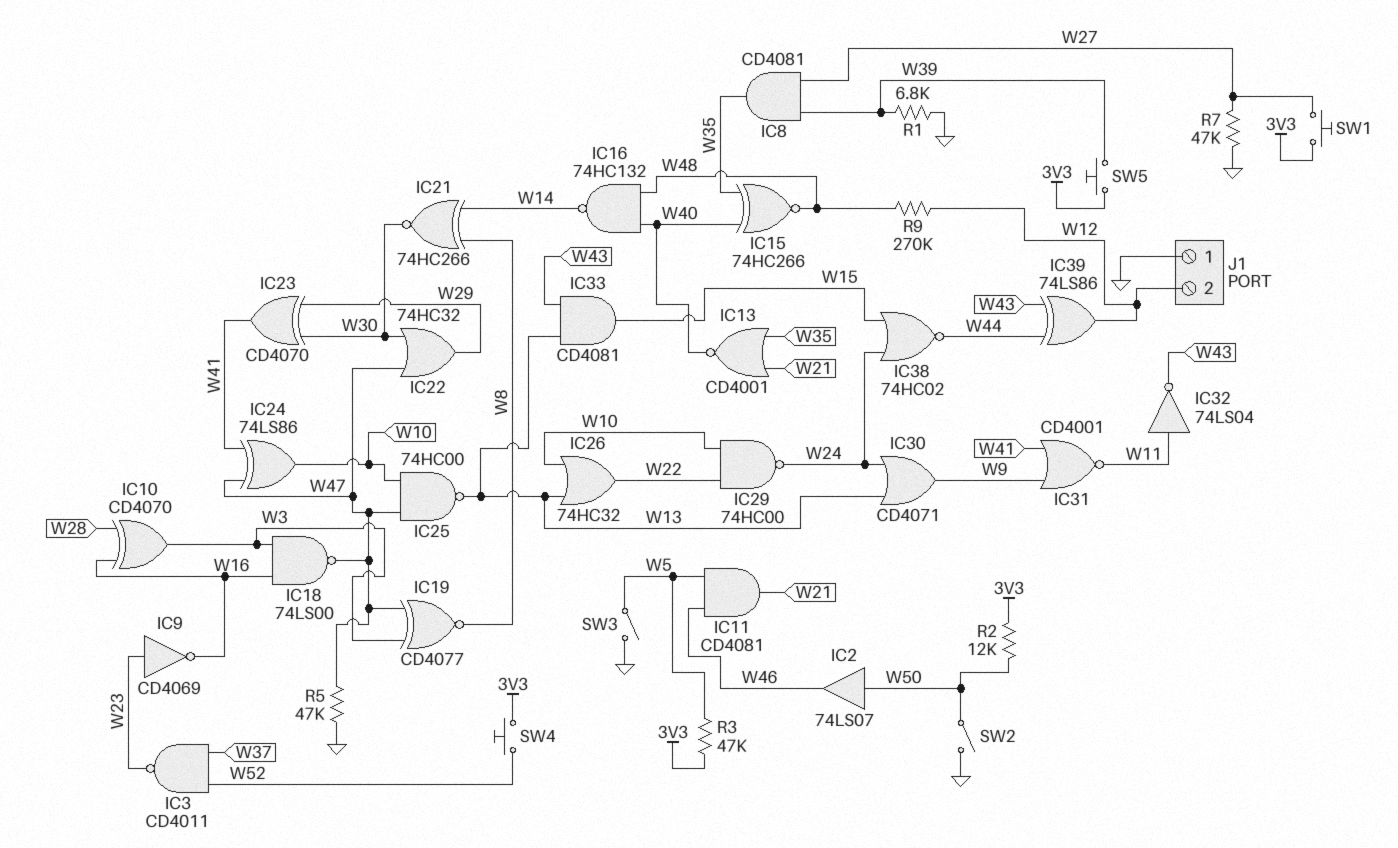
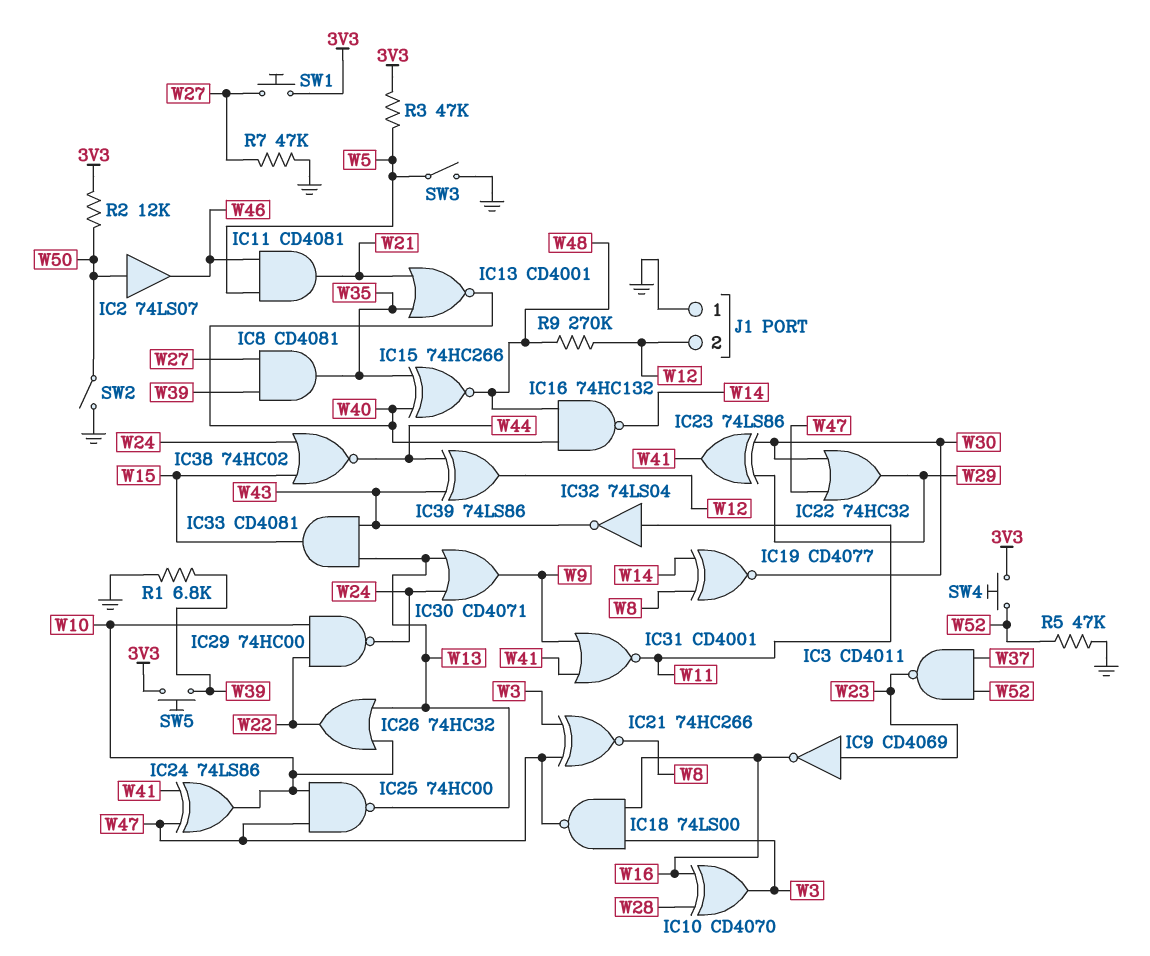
IC19: XNOR CD4077 (in W3, in W47, out W8) -> XNOR CD4077 (in W8, in W14, out W30)
IC21: XNOR 74HC266 (in W8, in W14, out W30) -> XNOR 74HC266 (in W3, in W47, out W8)
IC23: XOR CD4070 (in W29, in W30, out W41) -> XOR 74LS86 (in W29, in W30, out W41)
R5: 47k (GND, W47) -> 47k (GND, W52)

